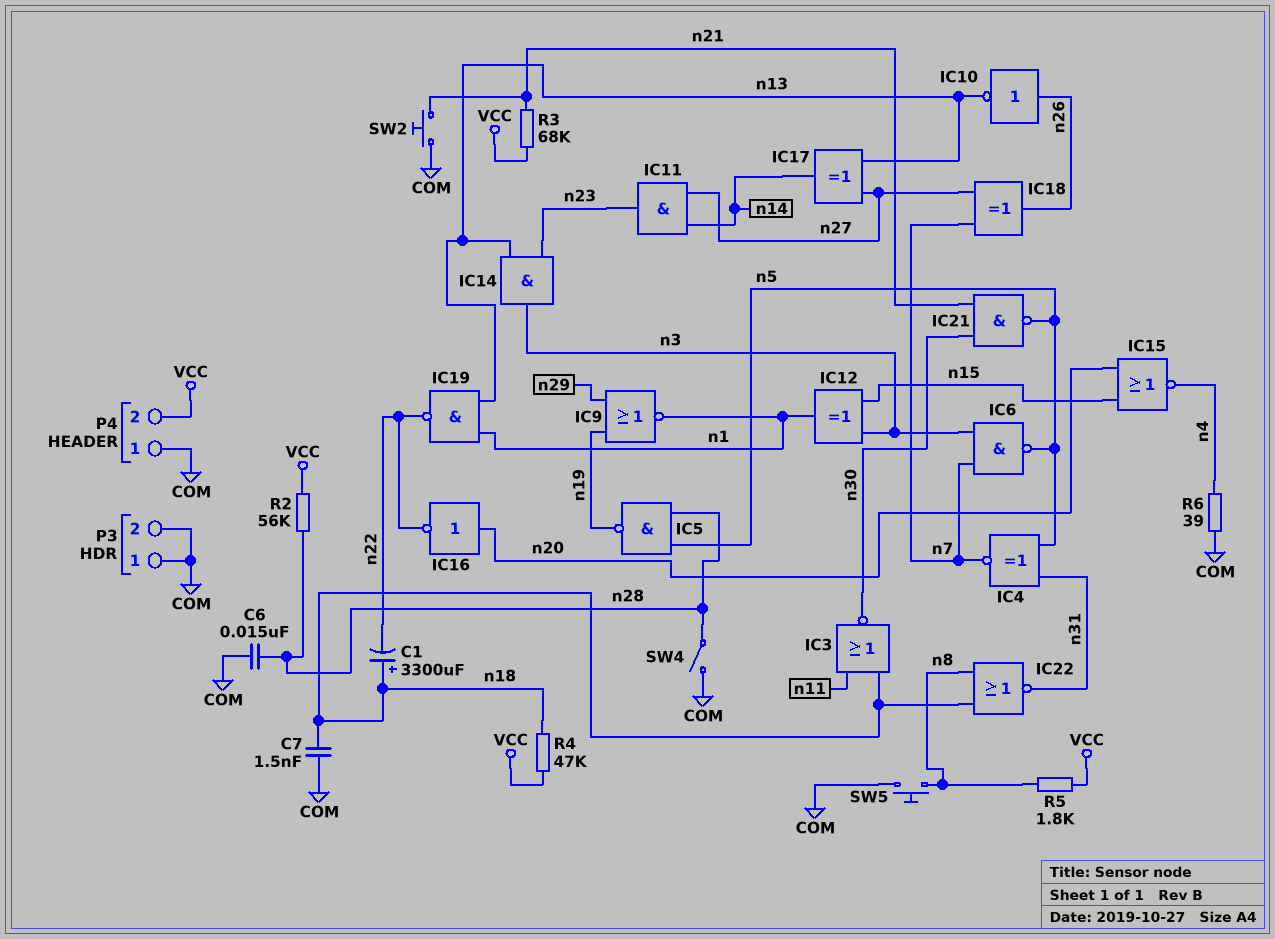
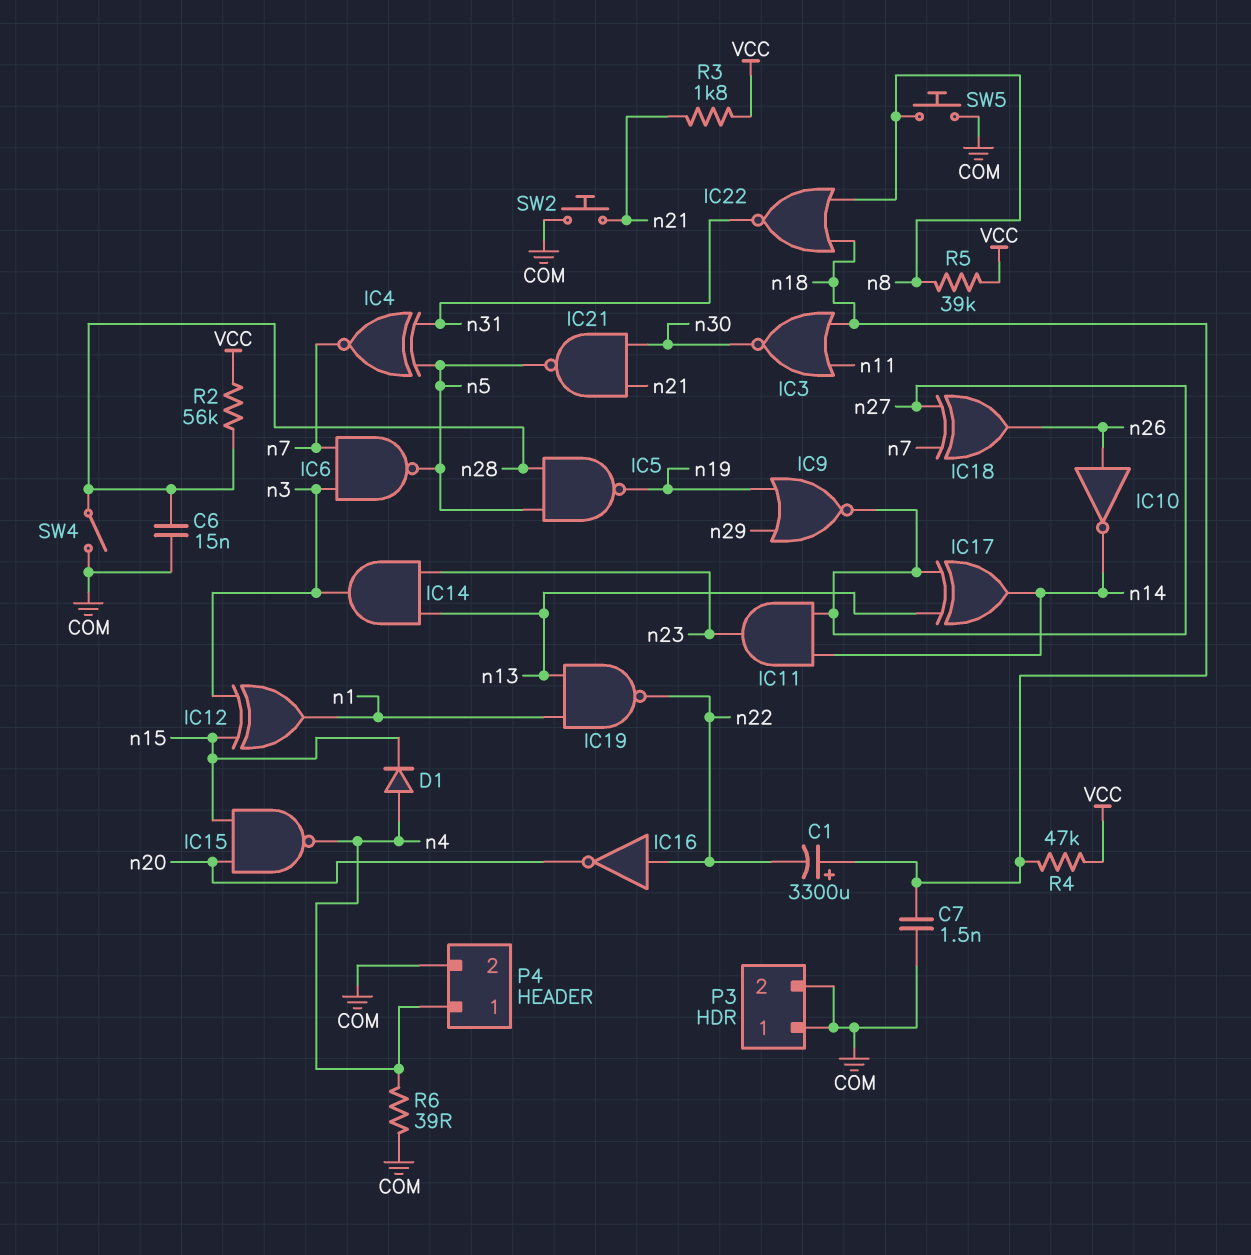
D1: none -> diode (A n4, K n15)
IC9: NOR (in n19, in n29, out n1) -> NOR (in n19, in n29, out n27)
IC10: NOT (in n26, out n13) -> NOT (in n26, out n14)
IC15: NOR (in n15, in n20, out n4) -> NAND (in n15, in n20, out n4)
IC16: NOT (in n20, out n22) -> NOT (in n22, out n20)
P4 pin 1: COM -> n4
P4 pin 2: VCC -> COM
R3: 68k (VCC, n21) -> 1.8k (VCC, n21)
R5: 1.8k (VCC, n8) -> 39k (VCC, n8)

